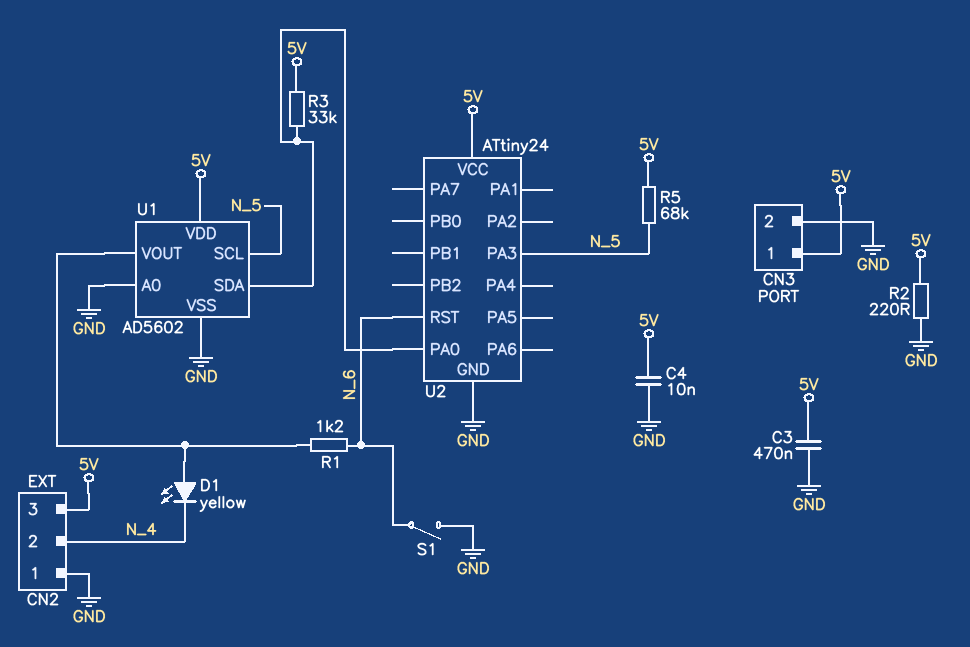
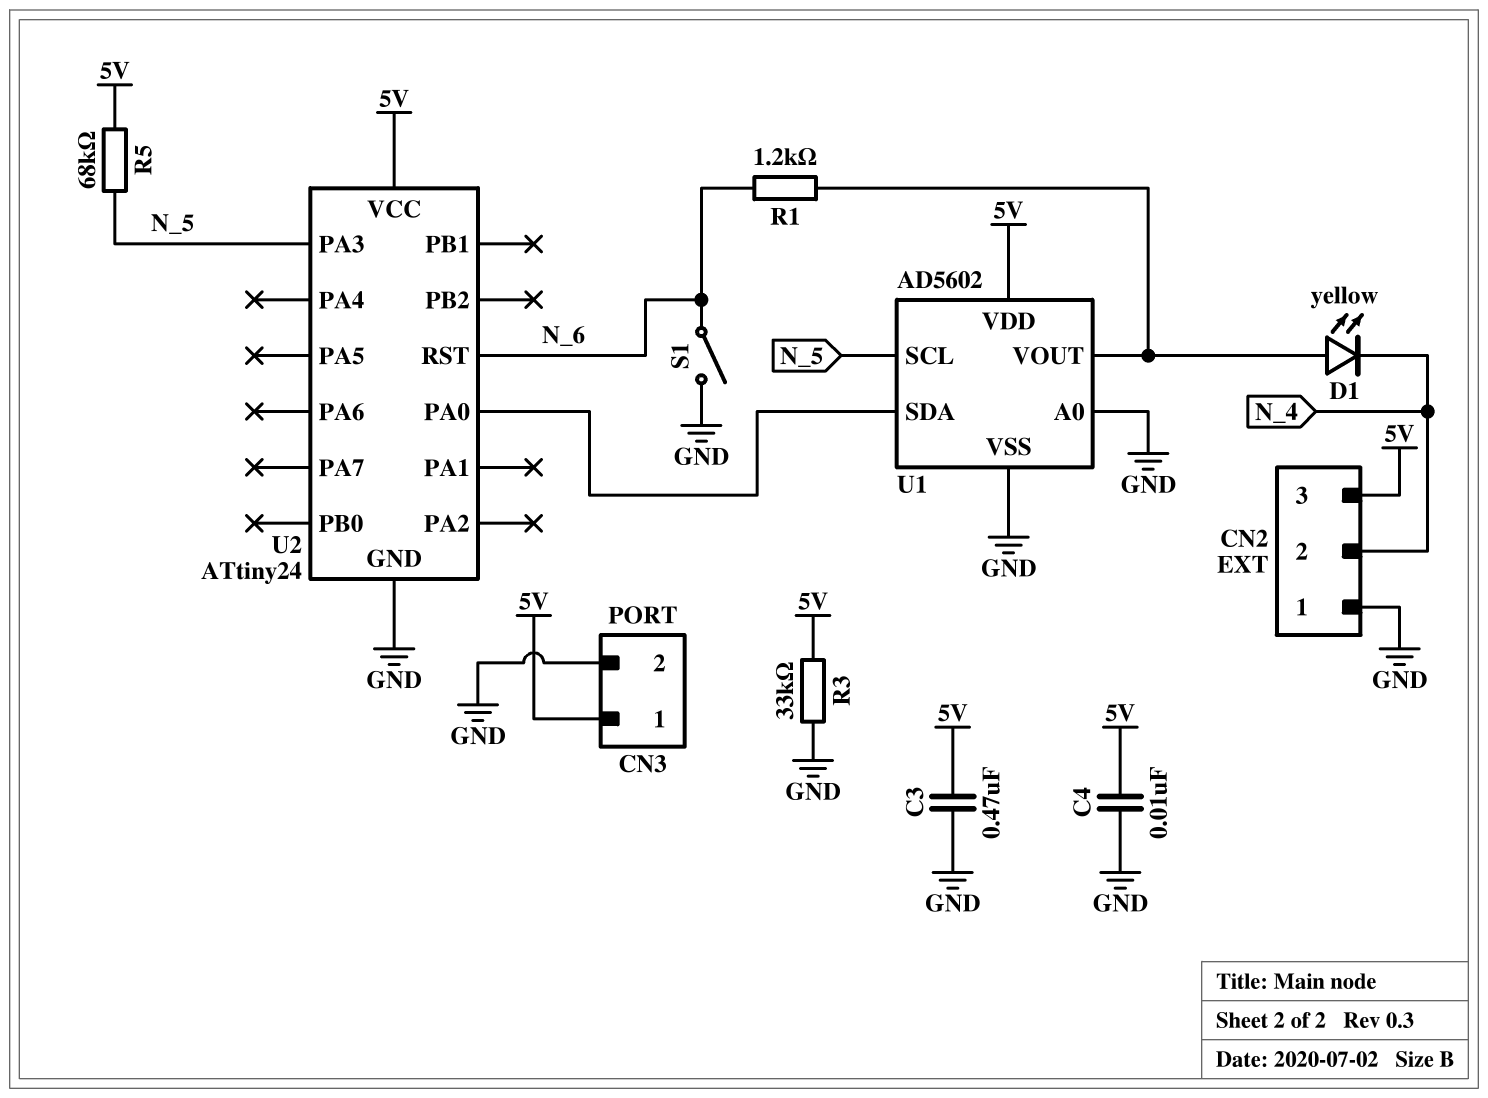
R2: 220 (5V, GND) -> none
R3: 33k (5V, U1/SDA) -> 33k (5V, GND)

